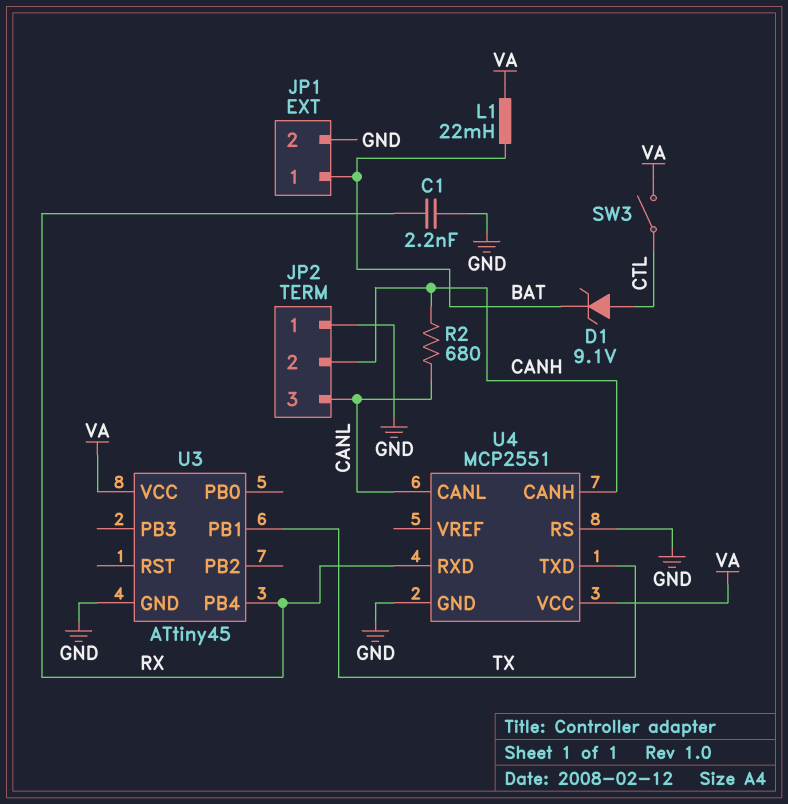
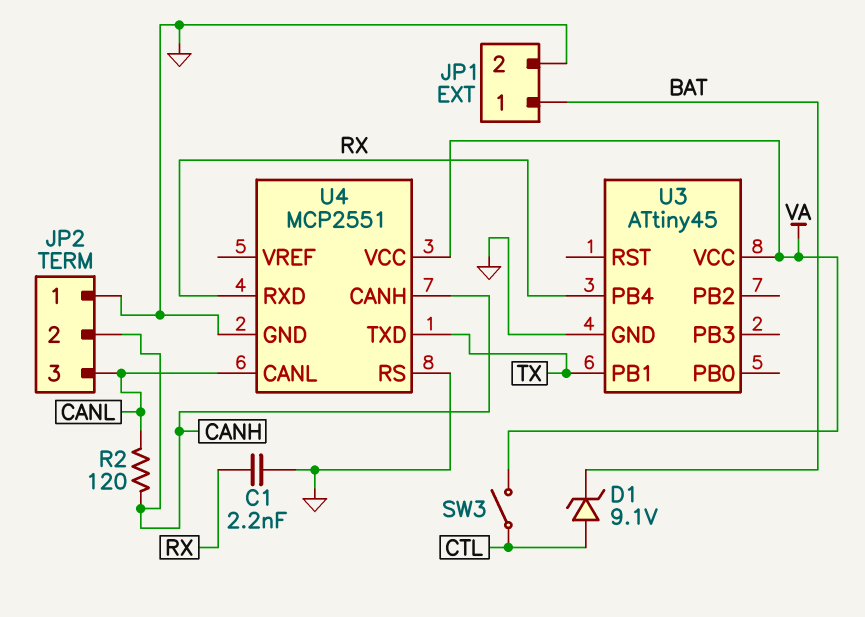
L1: 22mH (BAT, VA) -> none
R2: 680 (CANH, CANL) -> 120 (CANH, CANL)

